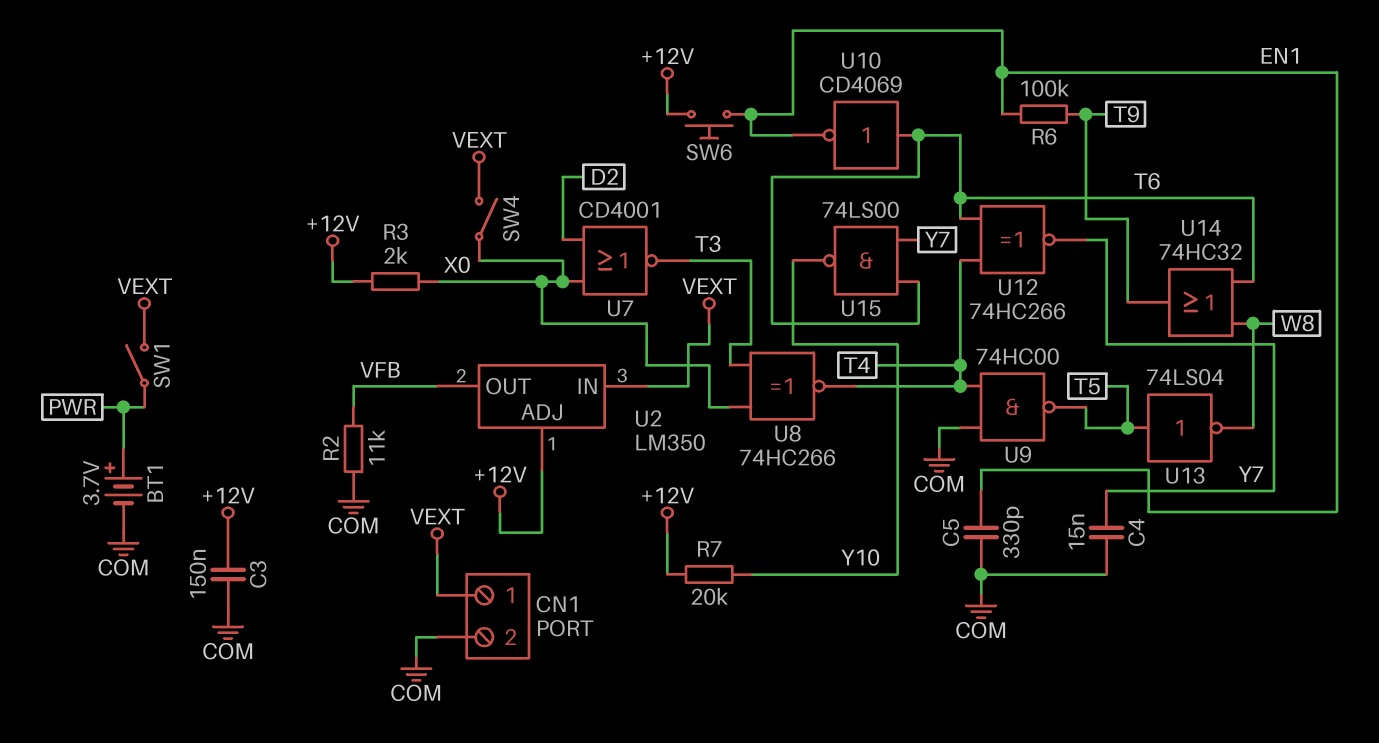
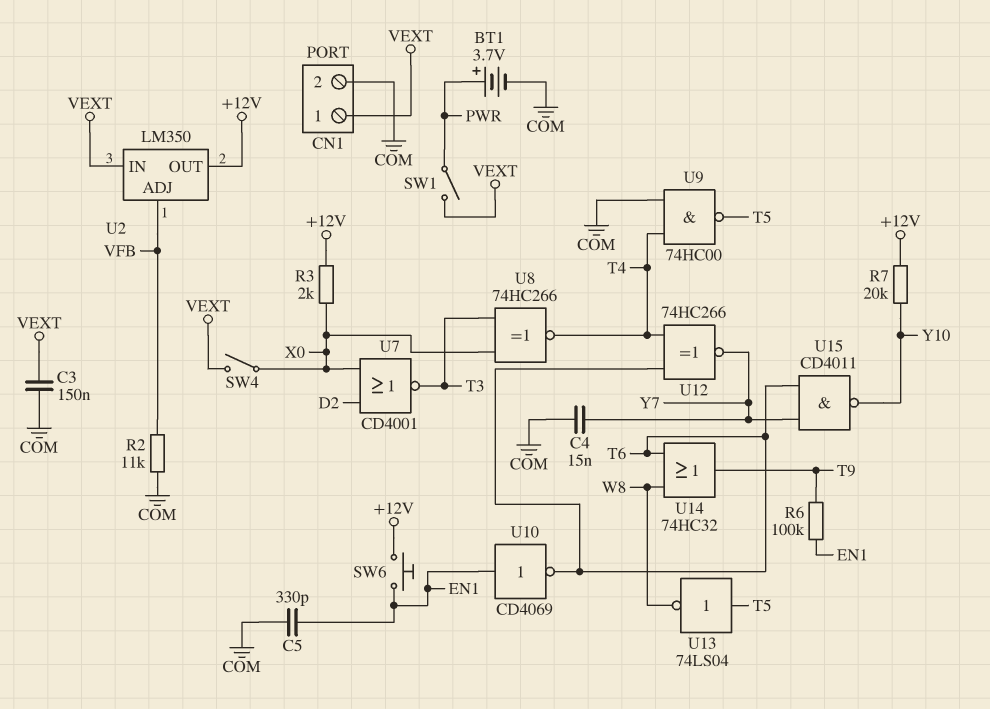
C3: 150nF (+12V, COM) -> 150nF (COM, VEXT)
U2 pin ADJ: +12V -> VFB
U2 pin OUT: VFB -> +12V
U10: NOT CD4069 (in T6, out EN1) -> NOT CD4069 (in EN1, out T6)
U15: NAND 74LS00 (in T6, in Y7, out Y10) -> NAND CD4011 (in T6, in Y7, out Y10)

